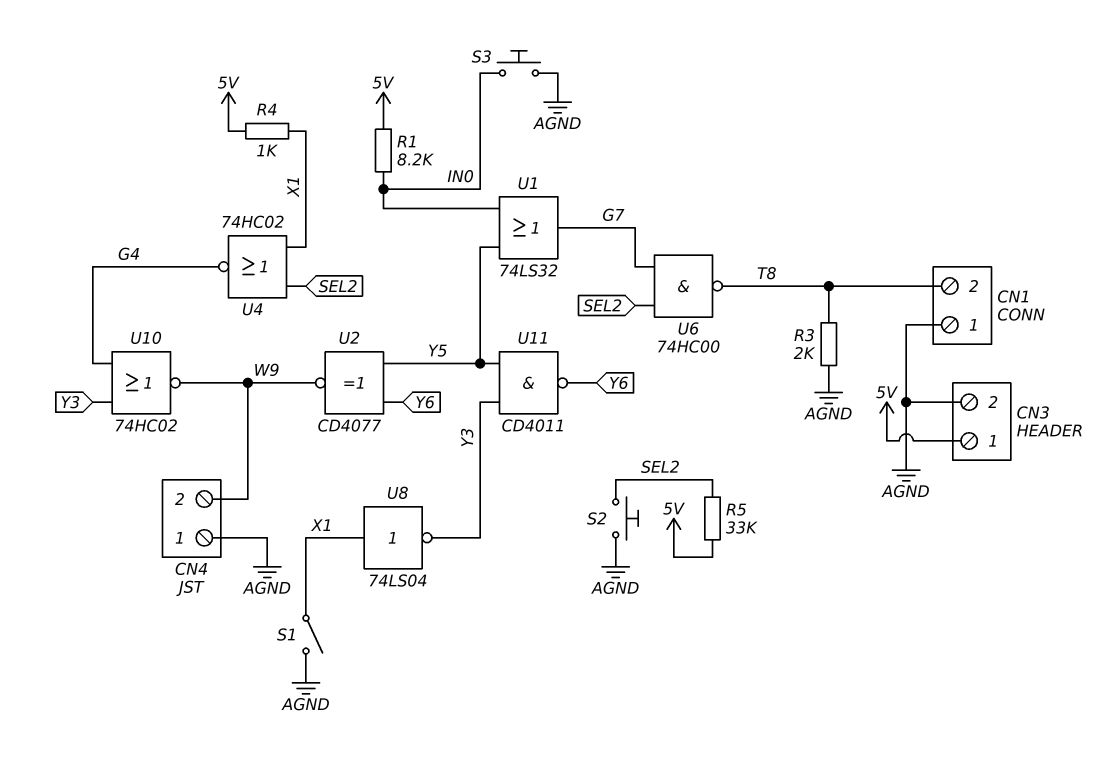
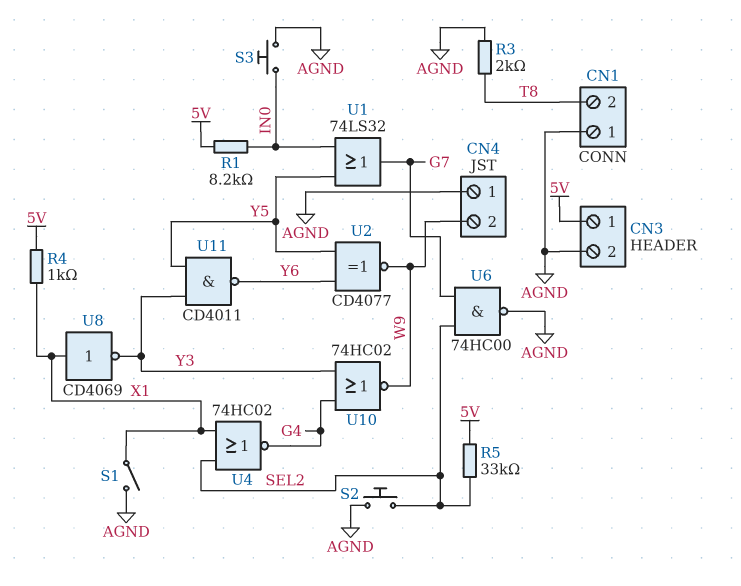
U6: NAND 74HC00 (in G7, in SEL2, out T8) -> NAND 74HC00 (in G7, in SEL2, out AGND)
U8: NOT 74LS04 (in X1, out Y3) -> NOT CD4069 (in X1, out Y3)

